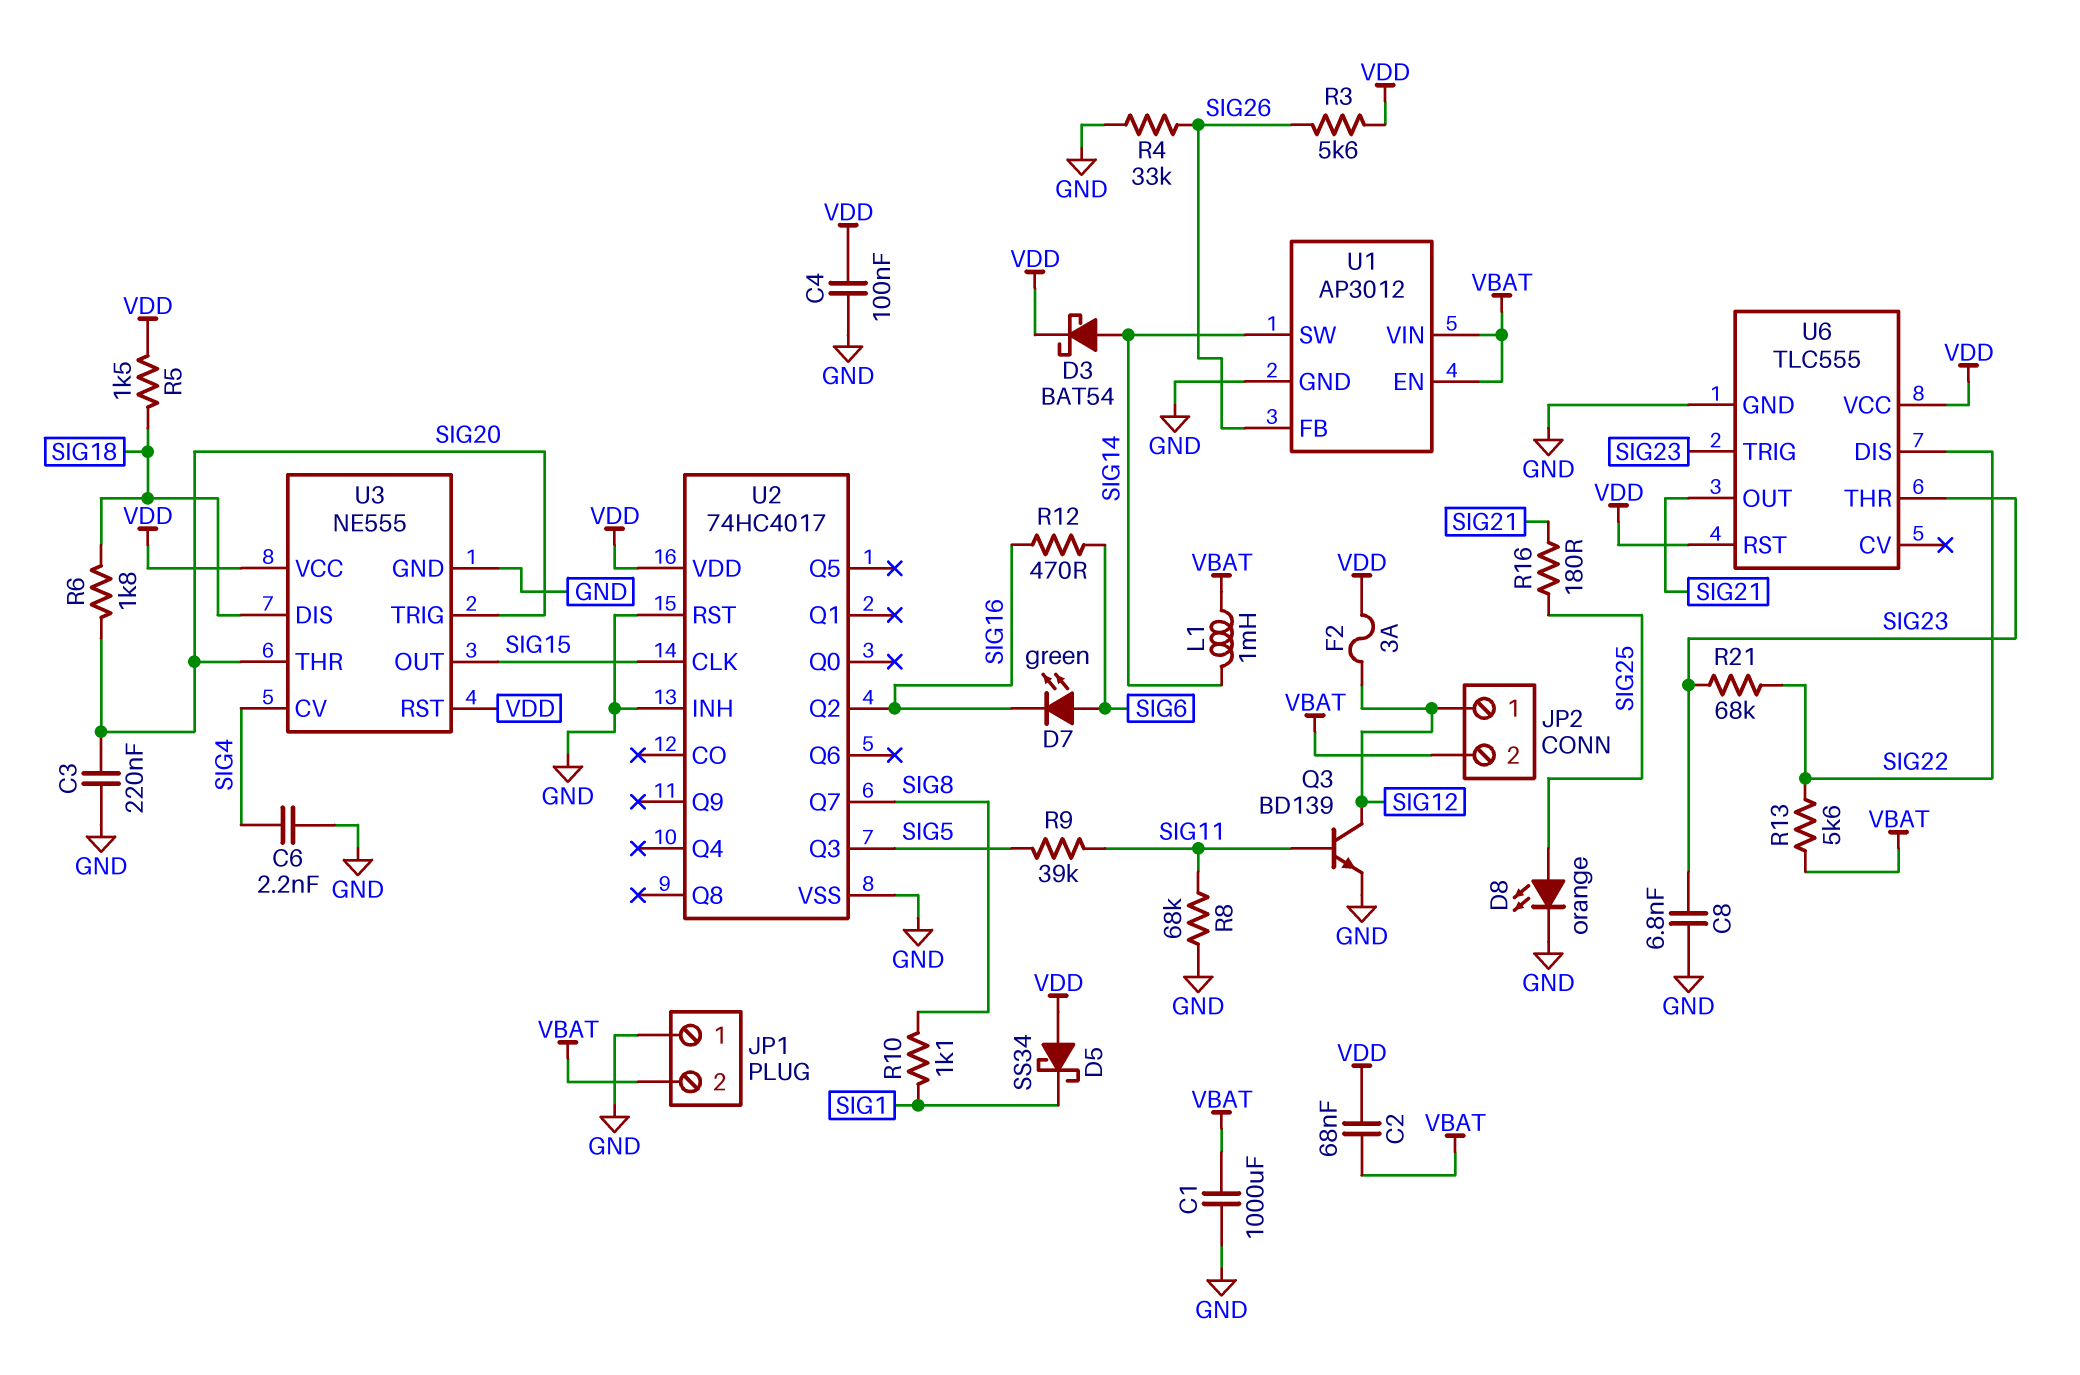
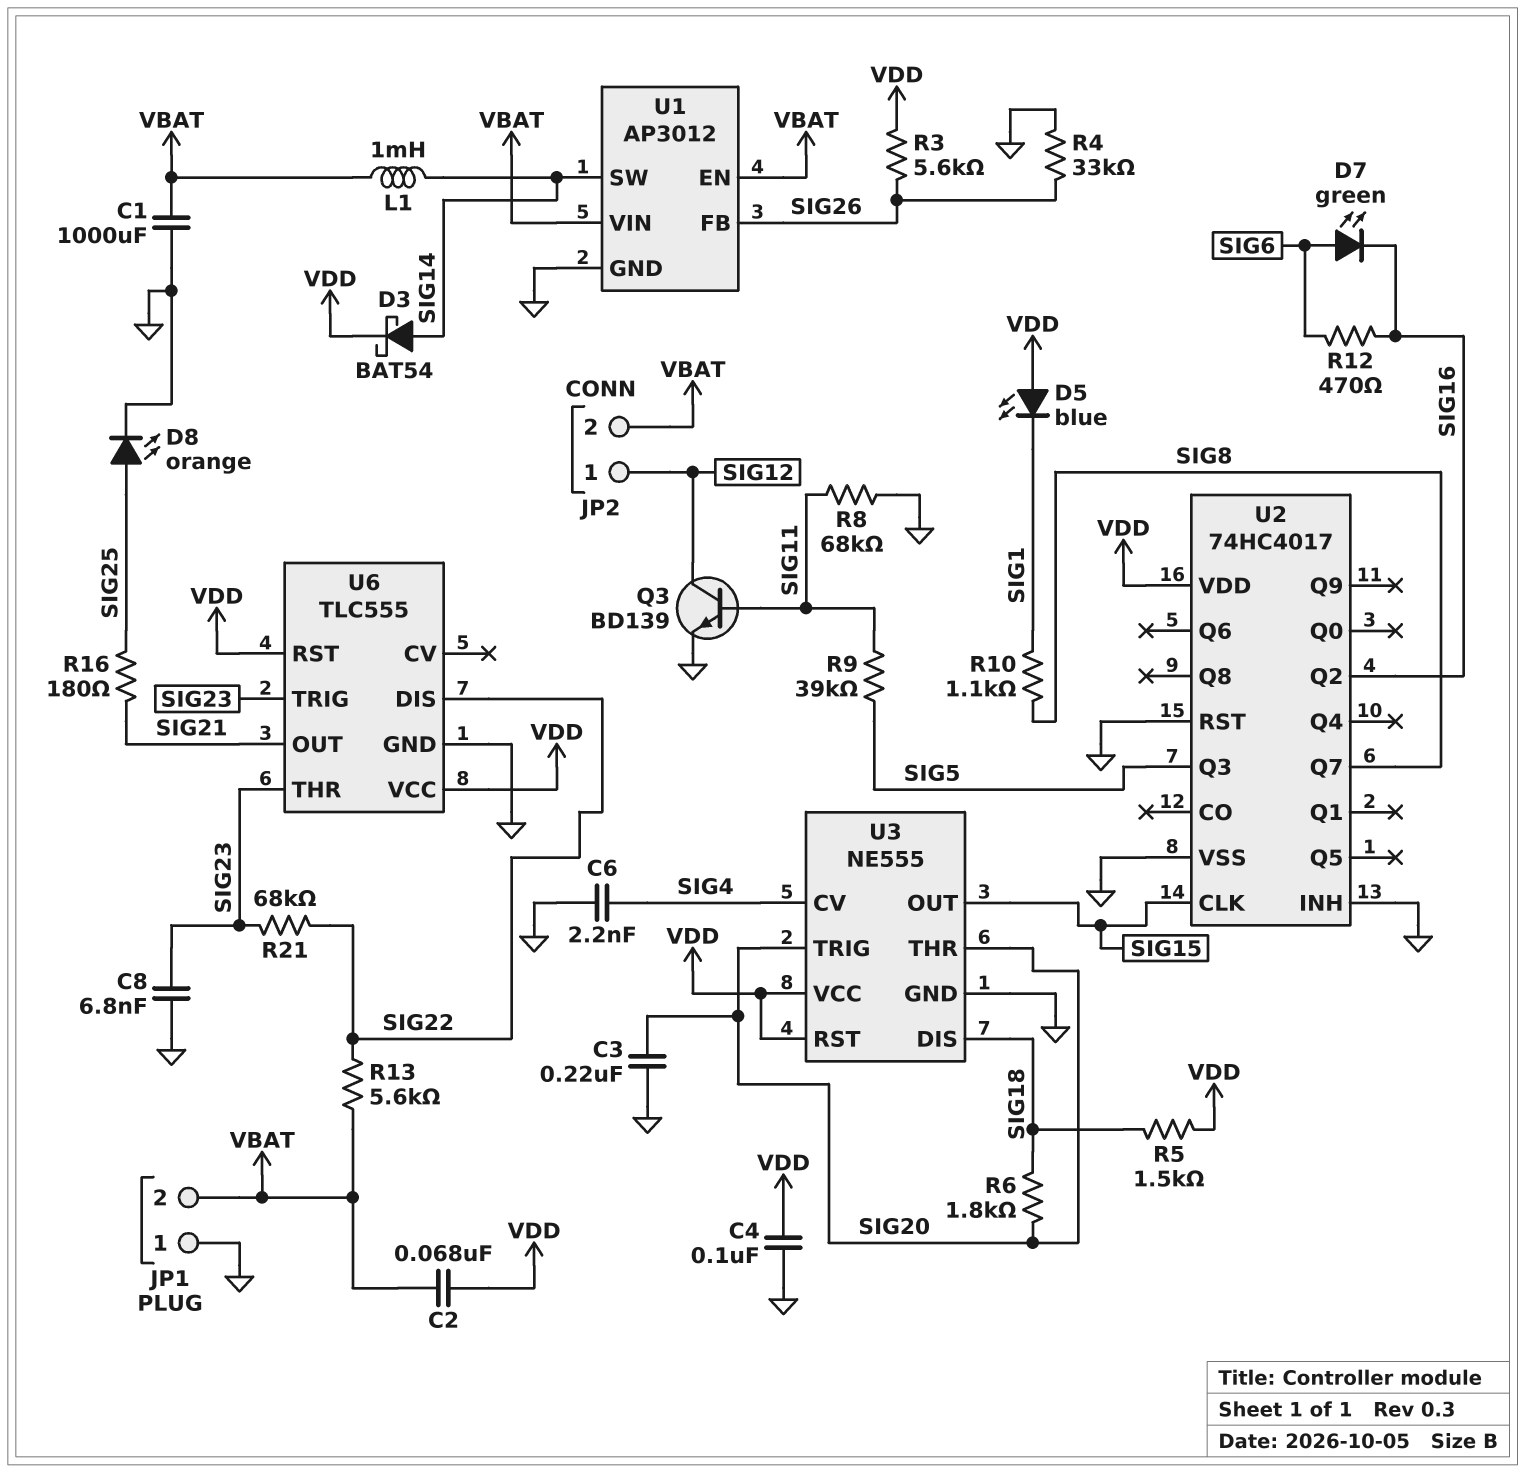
D5: schottky SS34 (A VDD, K SIG1) -> LED blue (A VDD, K SIG1)
F2: 3A (SIG12, VDD) -> none

